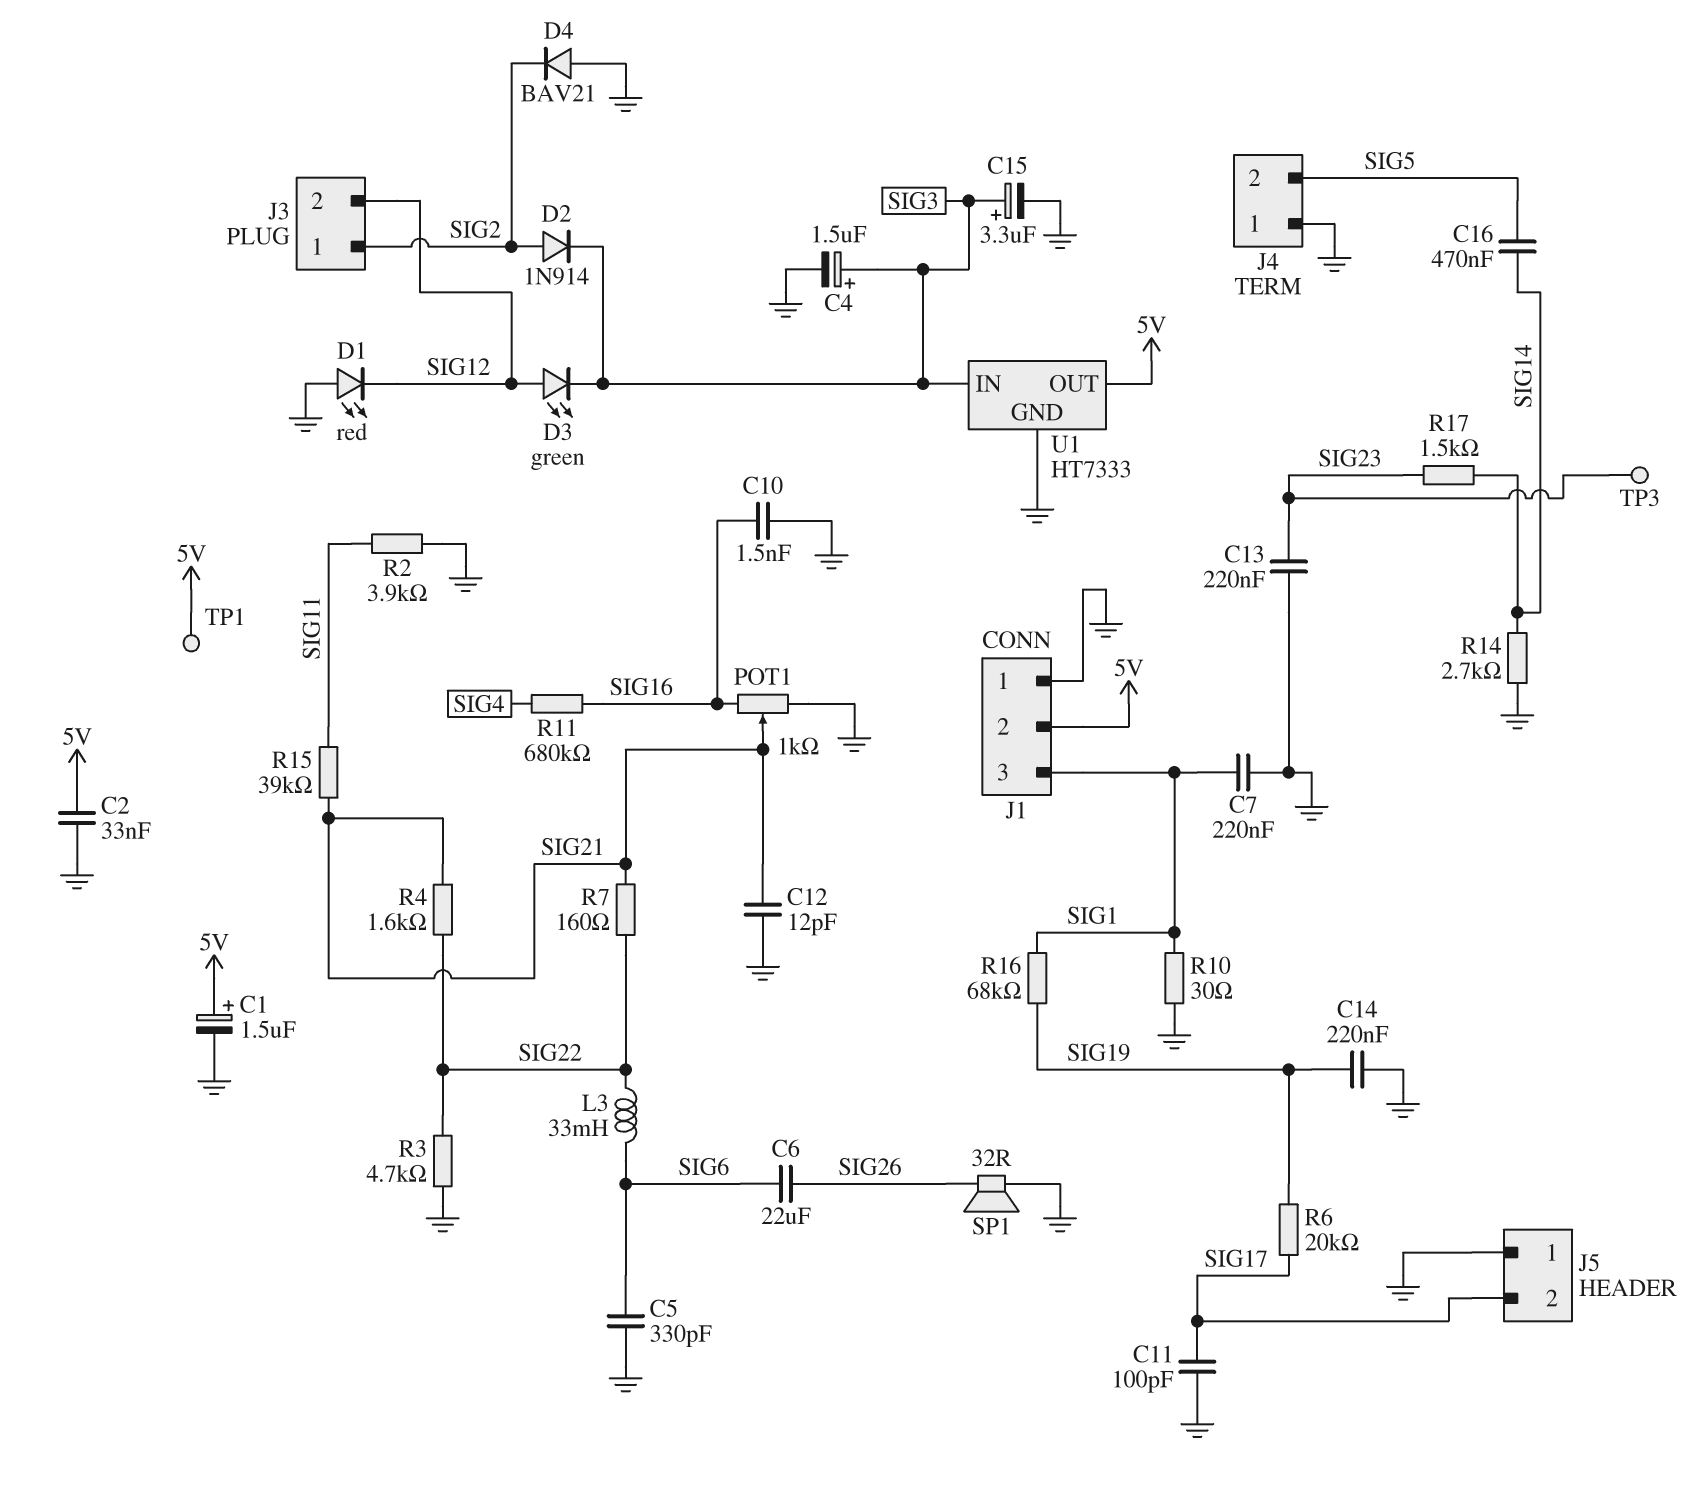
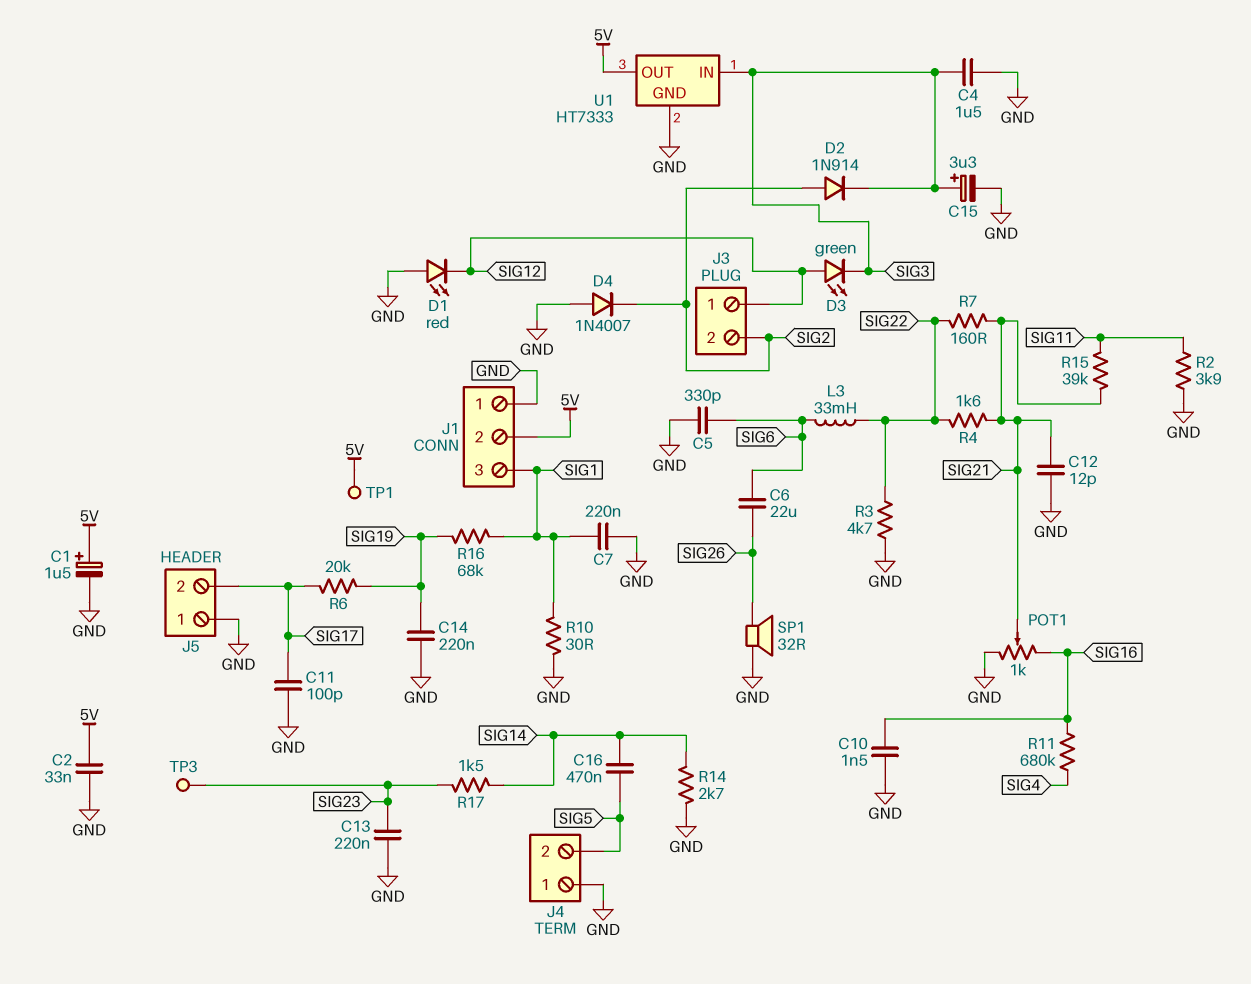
C4: 1.5uF (plus SIG3, minus GND) -> 1.5uF (GND, SIG3)
D4: diode BAV21 (A GND, K SIG2) -> diode 1N4007 (A GND, K SIG2)
J3 pin 1: SIG2 -> SIG12
J3 pin 2: SIG12 -> SIG2

